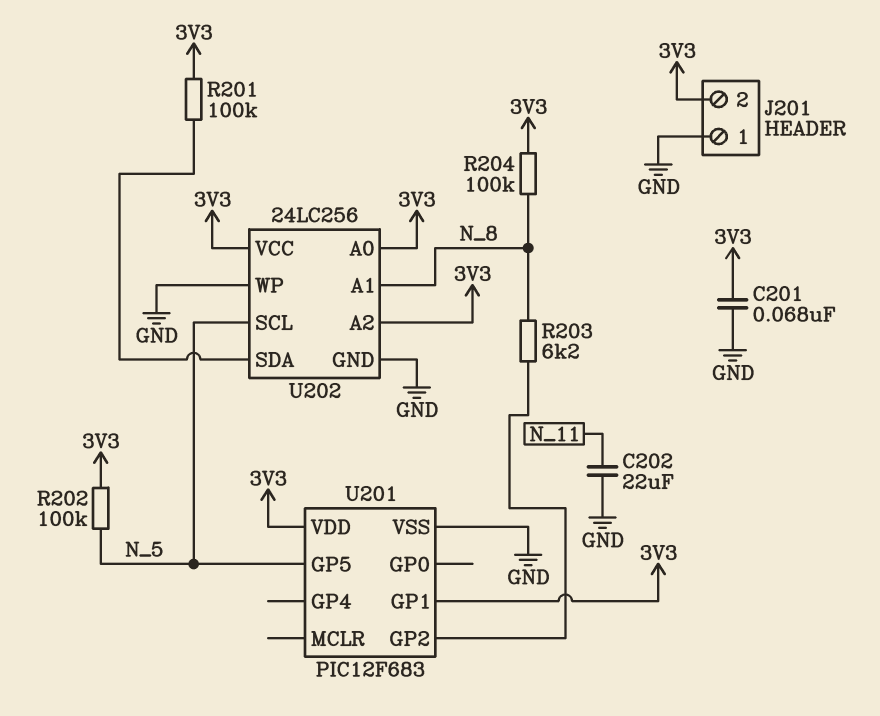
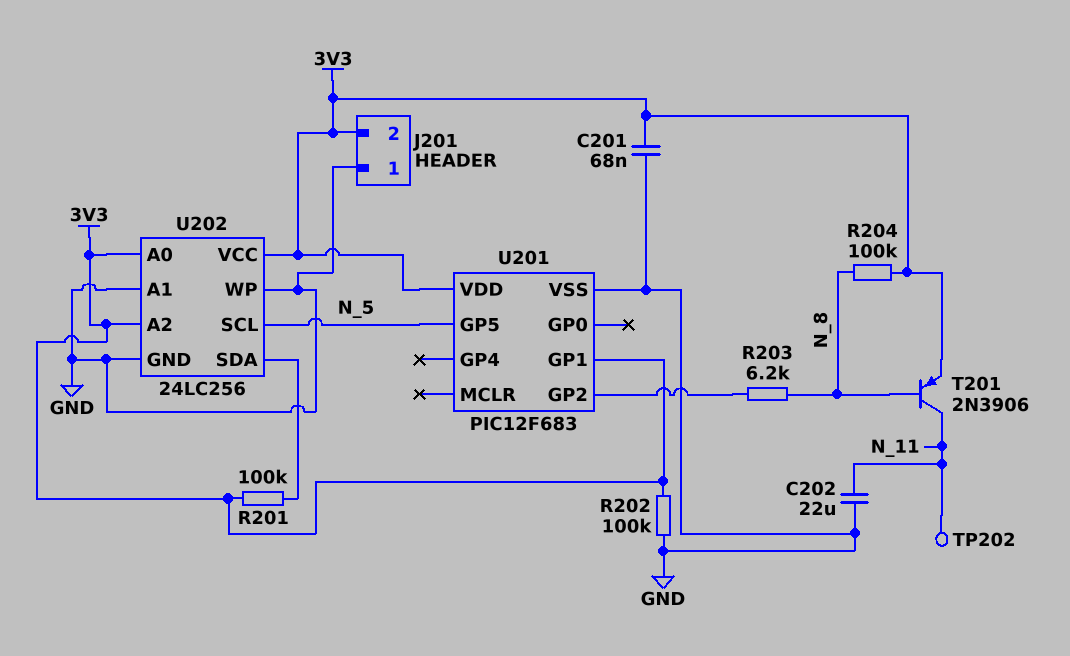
R202: 100k (3V3, N_5) -> 100k (3V3, GND)
T201: none -> PNP 2N3906 (B N_8, C N_11, E 3V3)
TP202: none -> test point (N_11)
U202 pin A1: N_8 -> GND

